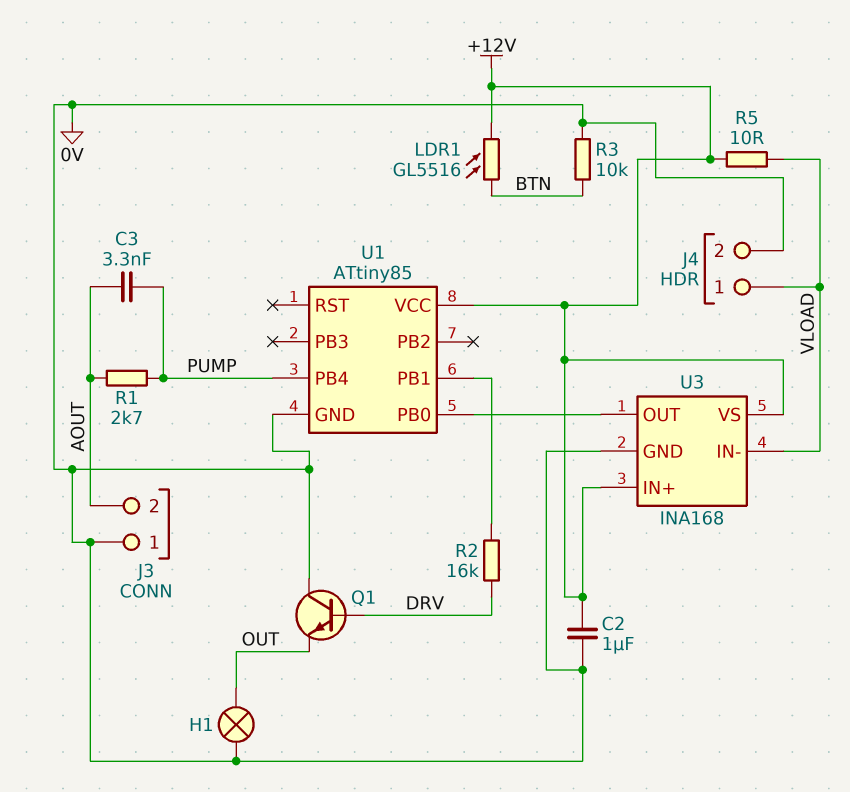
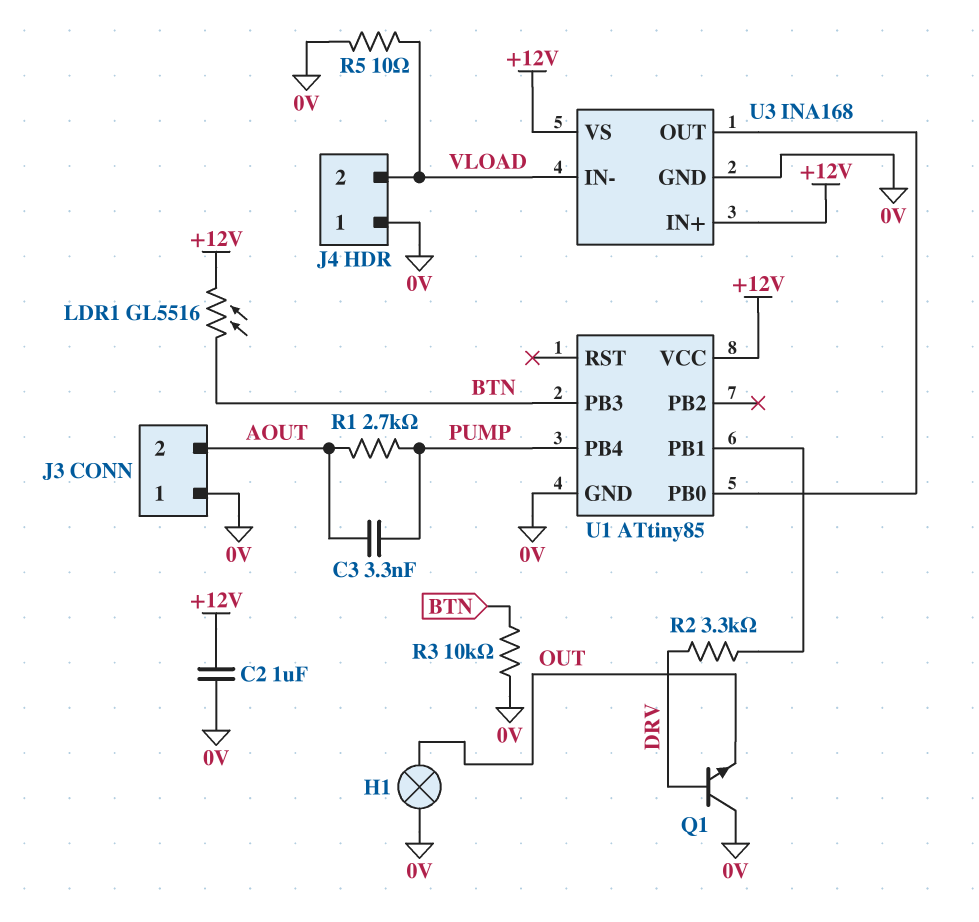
J4 pin 1: VLOAD -> 0V
J4 pin 2: 0V -> VLOAD
R2: 16k (DRV, U1/PB1) -> 3.3k (DRV, U1/PB1)
R5: 10 (+12V, VLOAD) -> 10 (0V, VLOAD)
U1 pin PB3: none -> BTN

